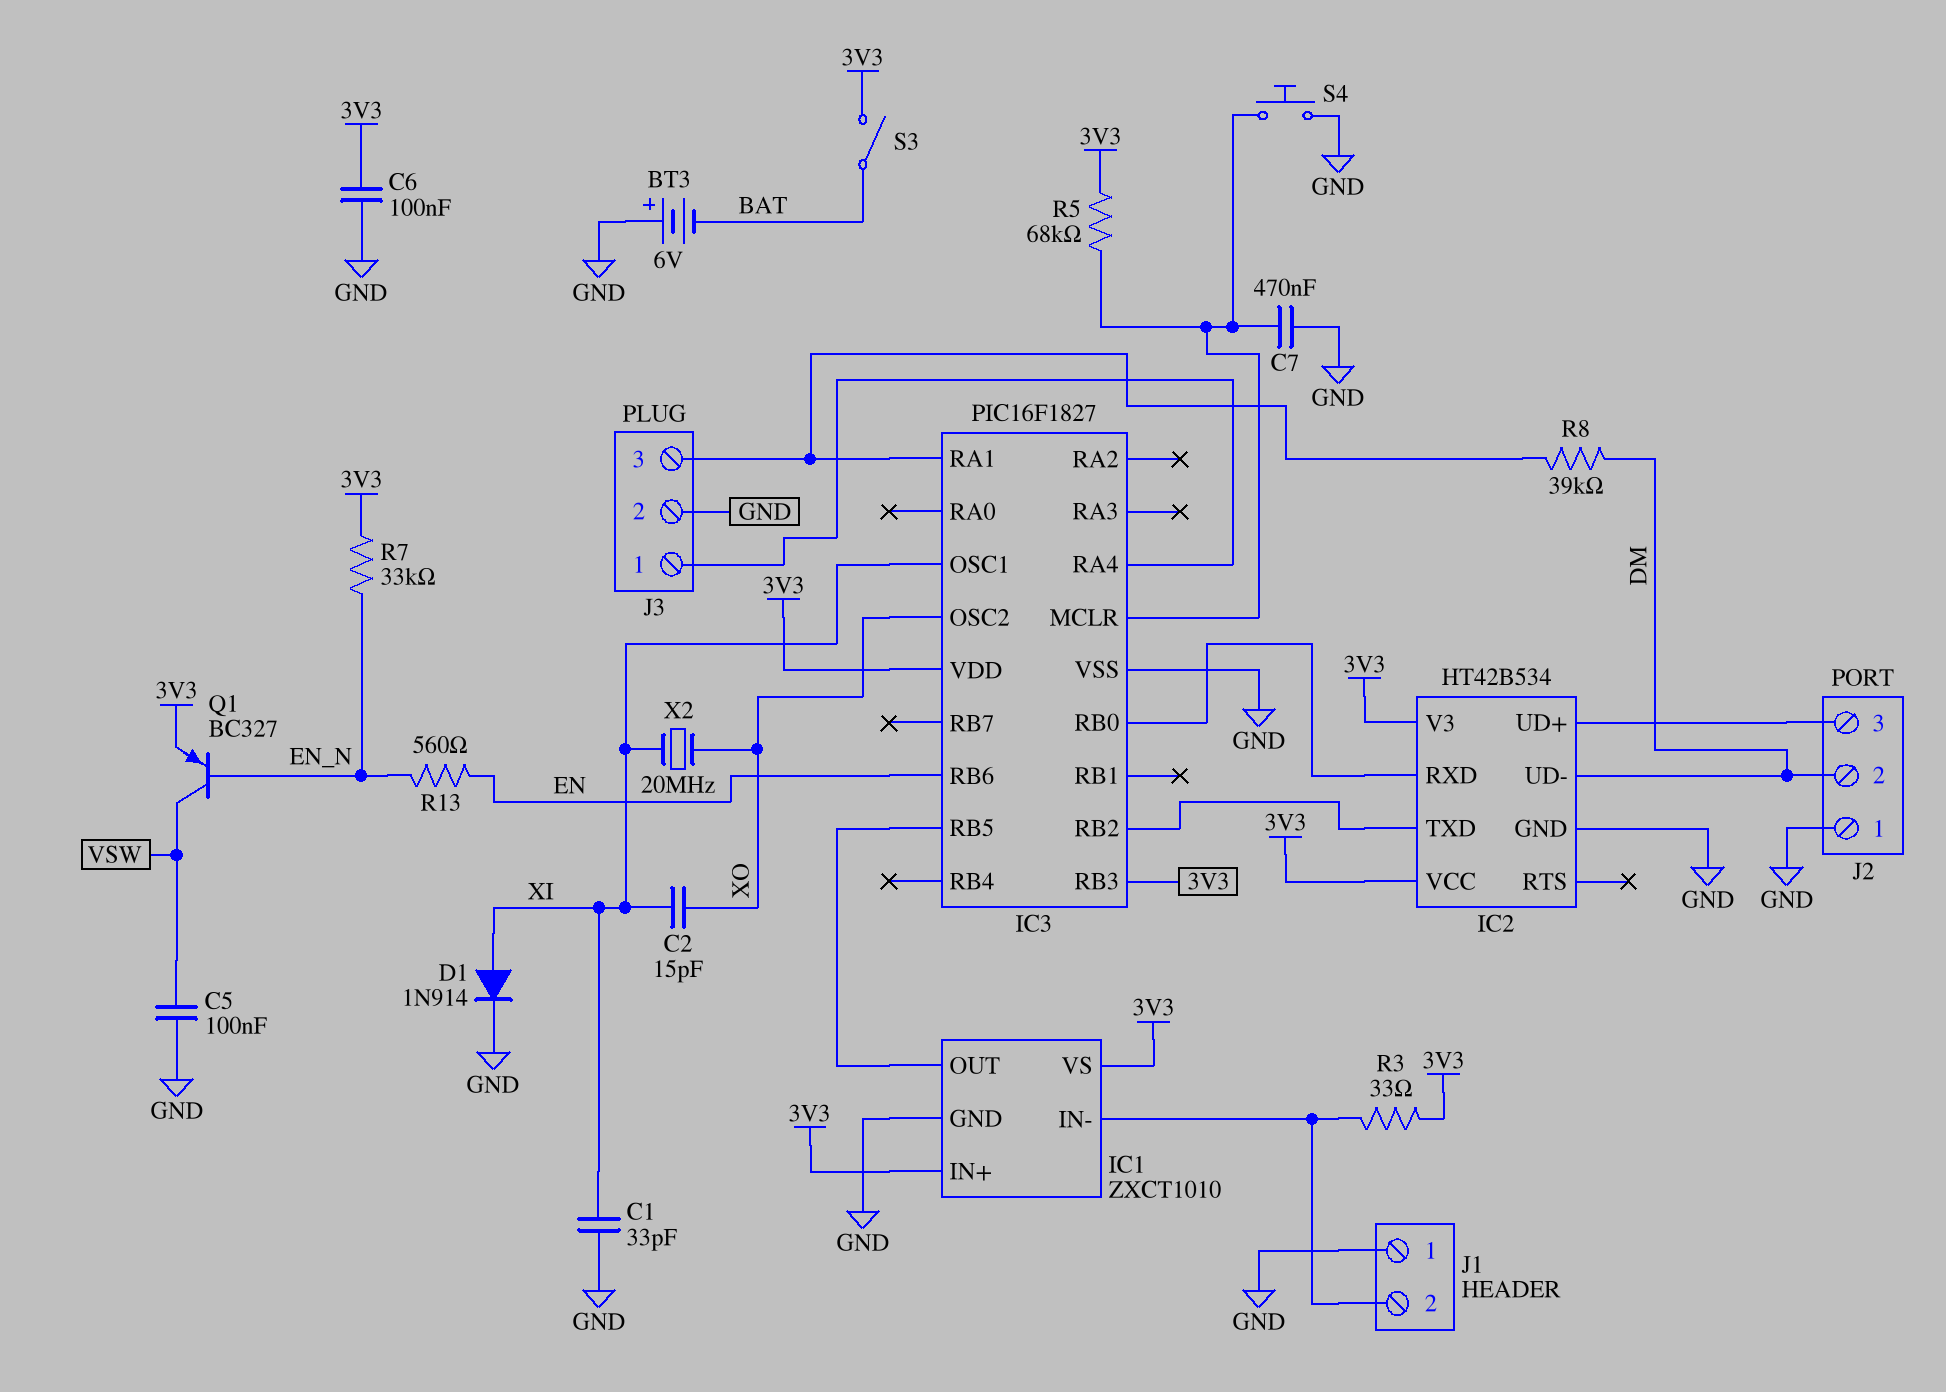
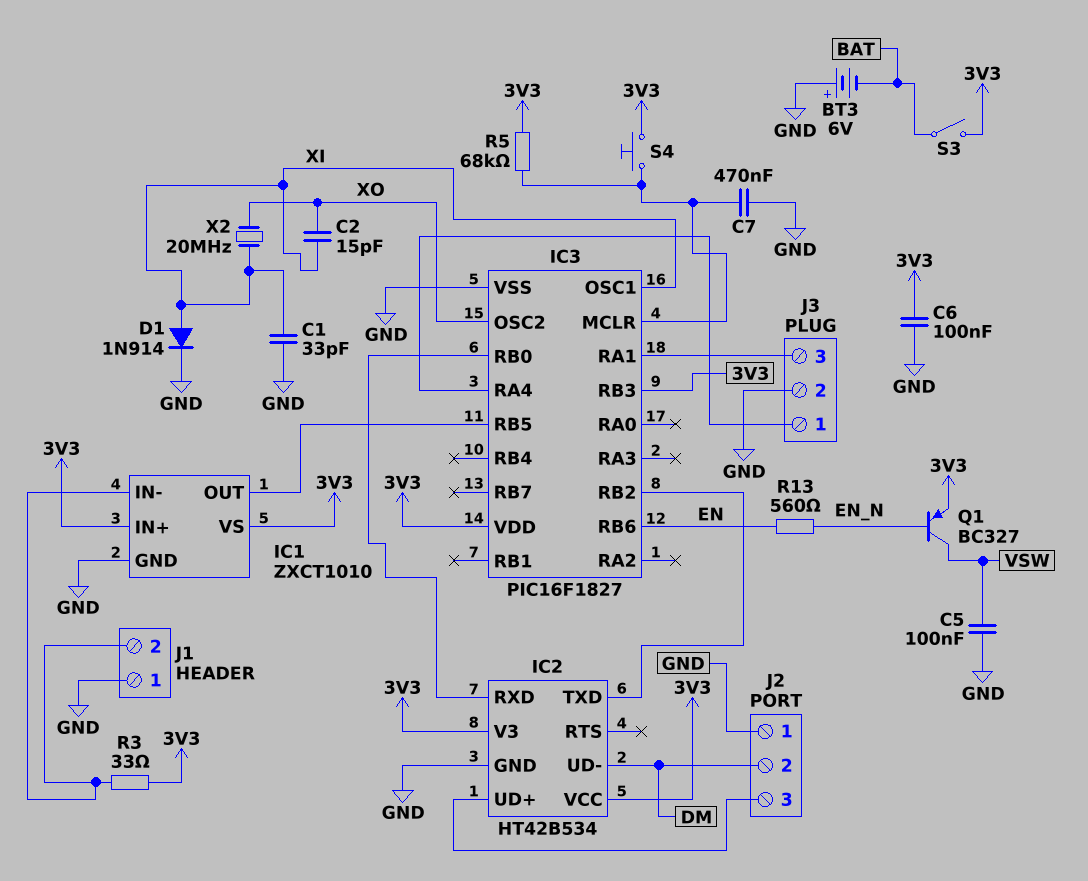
R7: 33k (3V3, EN_N) -> none
R8: 39k (DM, IC3/RA1) -> none
S4: button (GND, IC3/MCLR) -> button (3V3, IC3/MCLR)

